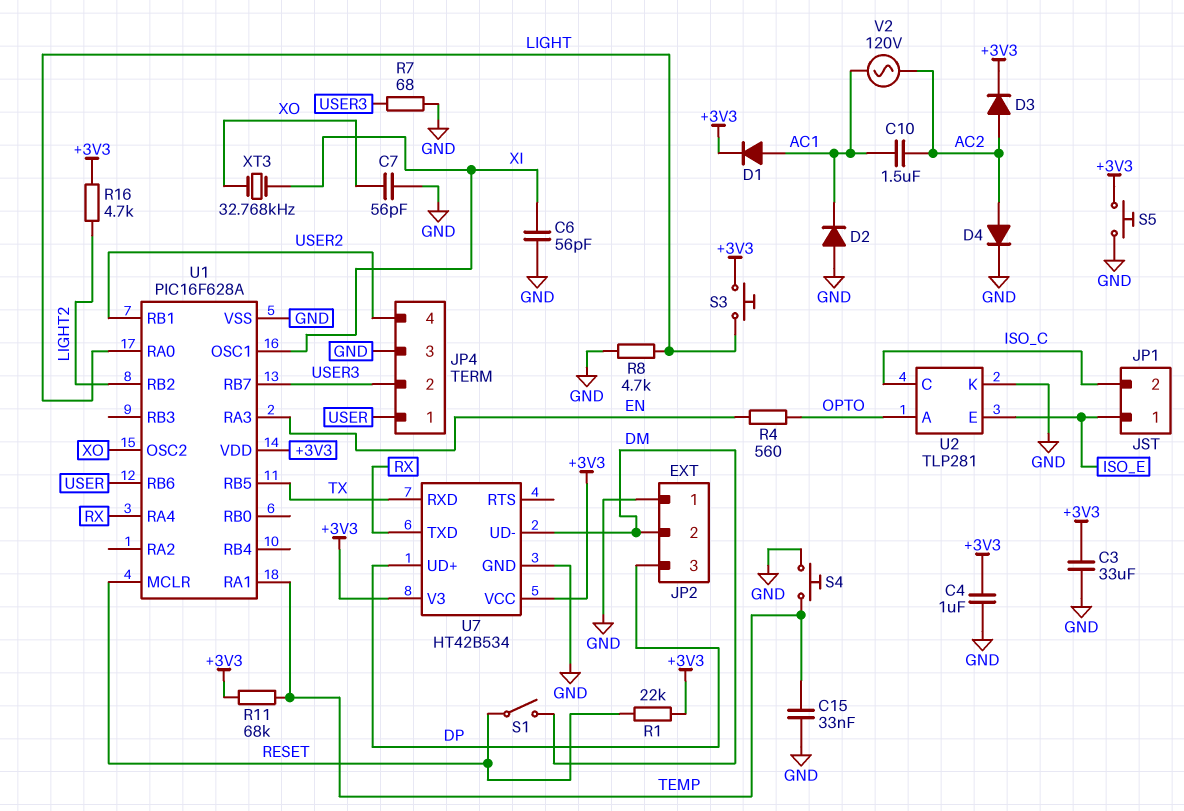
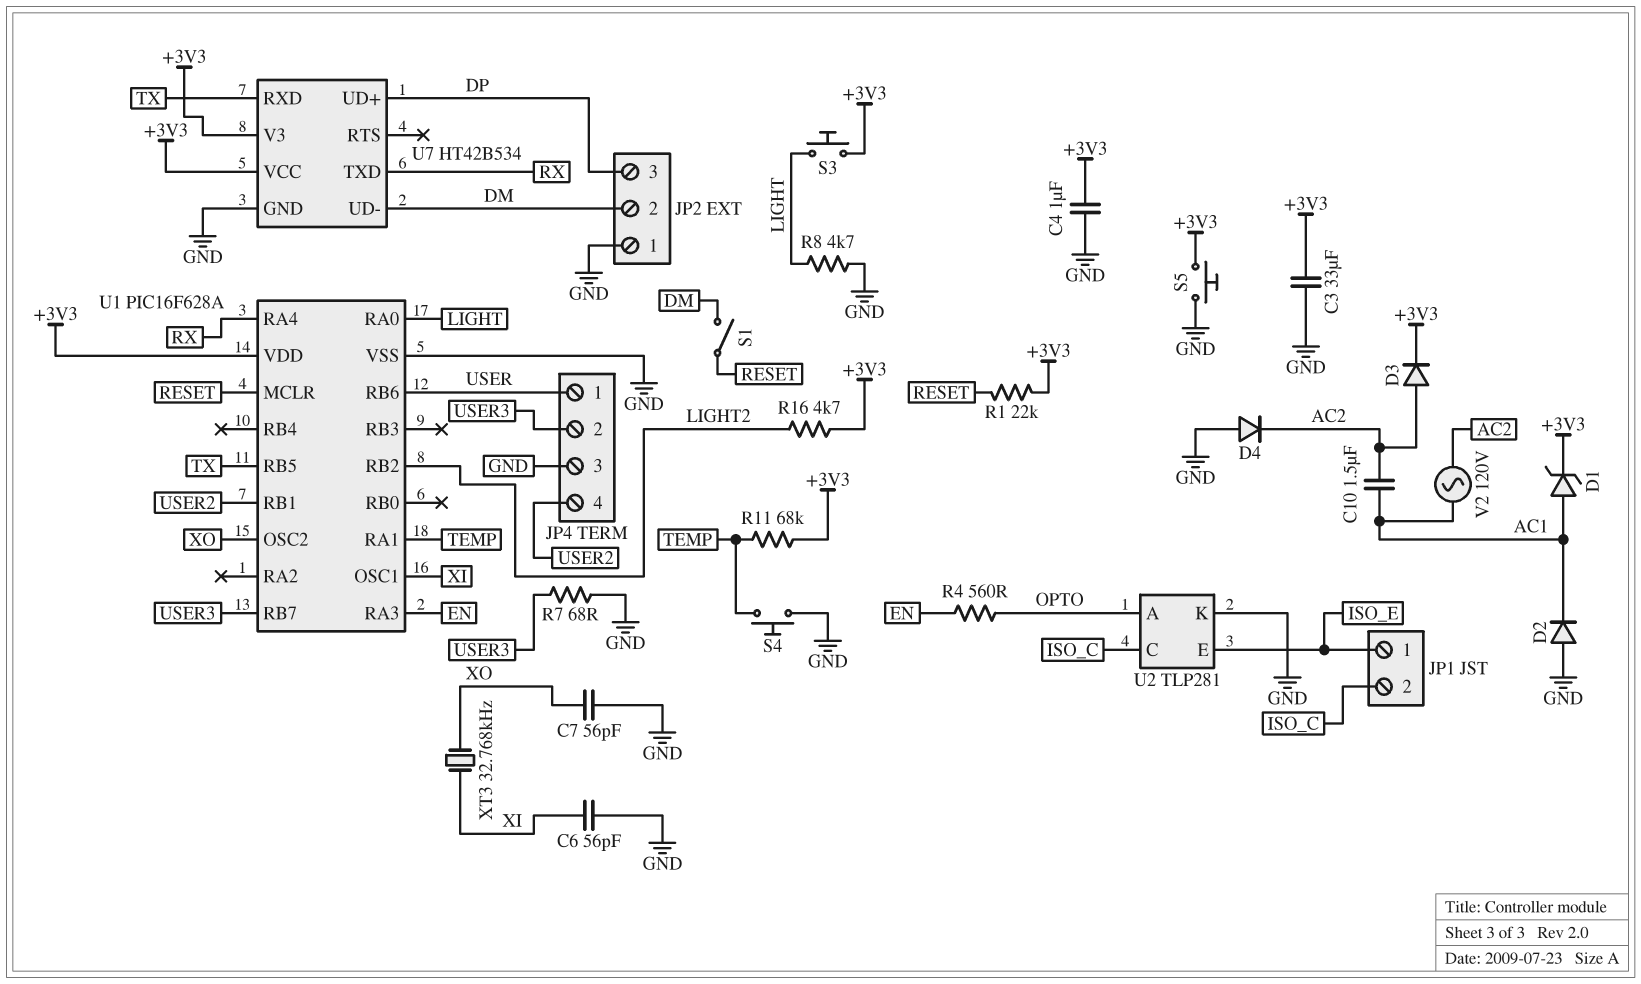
C15: 33nF (GND, TEMP) -> none
D1: diode (A AC1, K +3V3) -> zener (A AC1, K +3V3)
D4: diode (A AC2, K GND) -> diode (A GND, K AC2)

